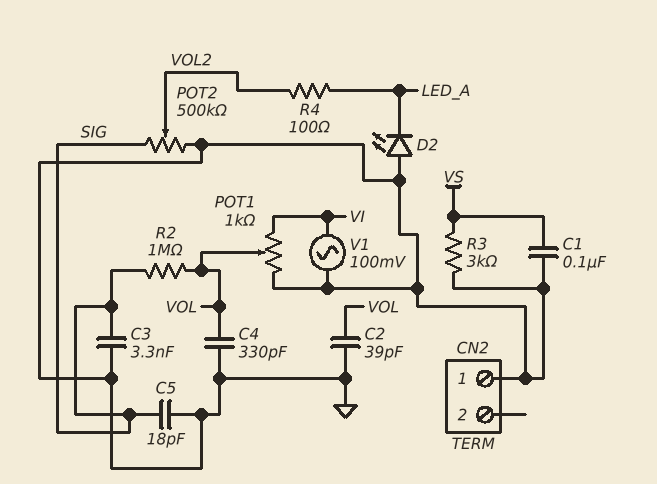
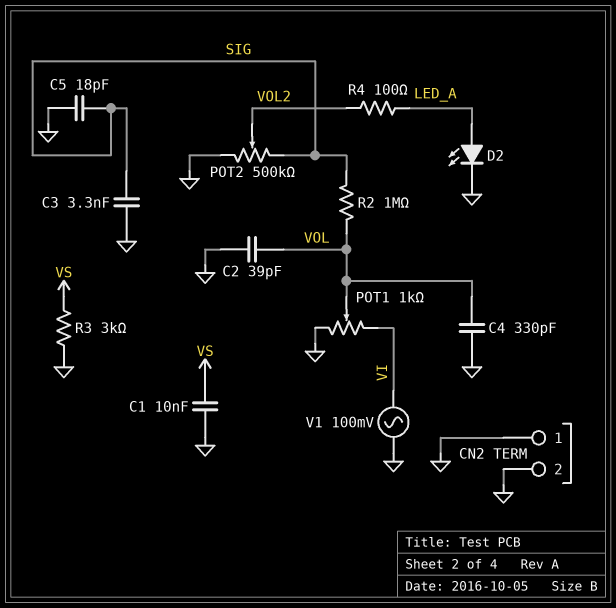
C1: 100nF (GND, VS) -> 10nF (GND, VS)
CN2 pin 2: none -> GND
D2: LED (A GND, K LED_A) -> LED (A LED_A, K GND)

